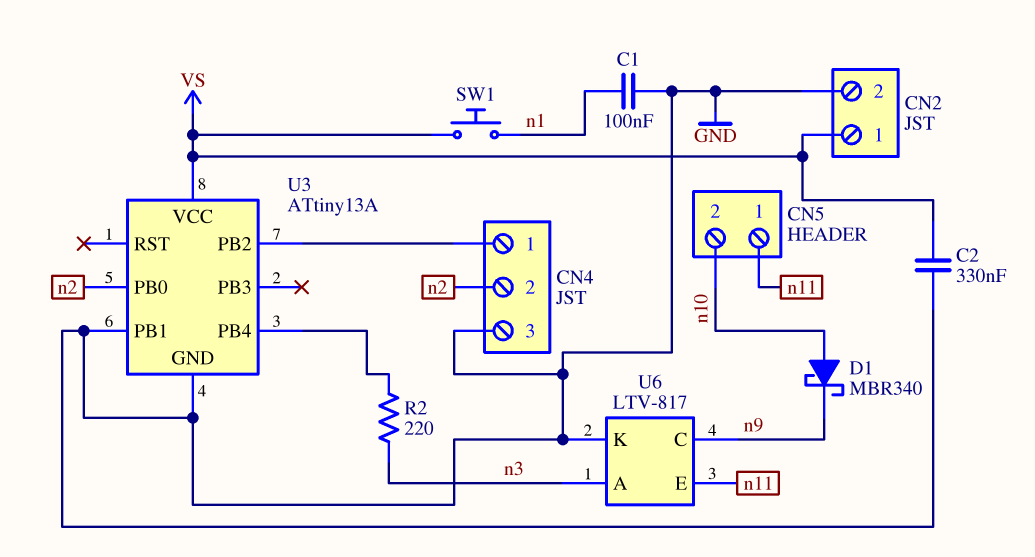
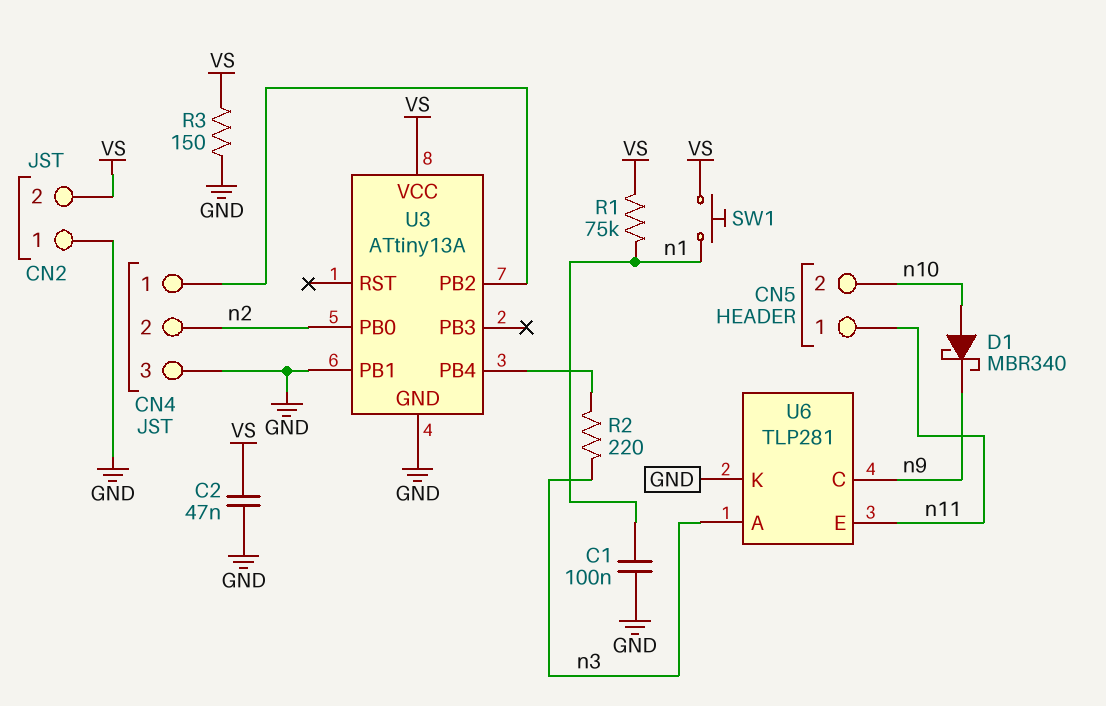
C2: 330nF (GND, VS) -> 47nF (GND, VS)
CN2 pin 1: VS -> GND
CN2 pin 2: GND -> VS
R1: none -> 75k (VS, n1)
R3: none -> 150 (GND, VS)
U6: LTV-817 -> TLP281

